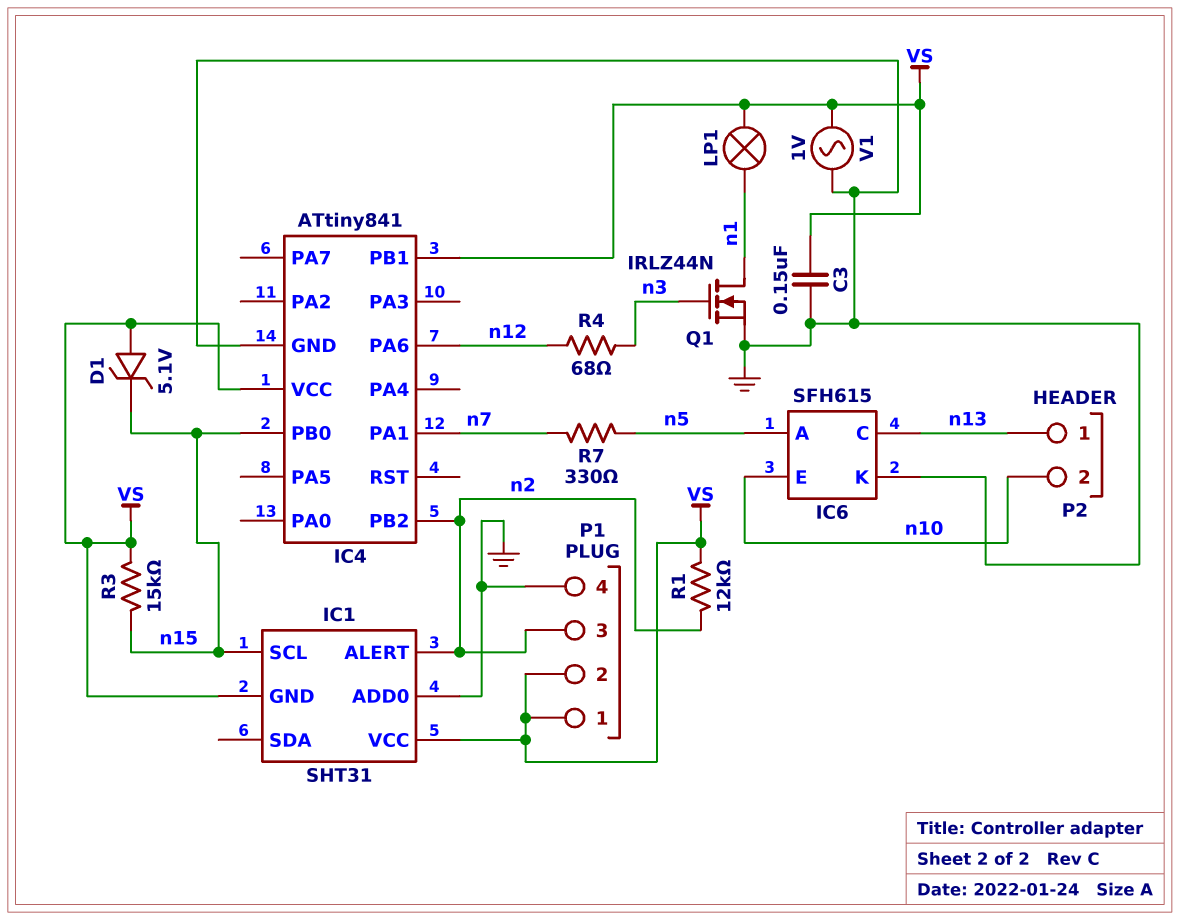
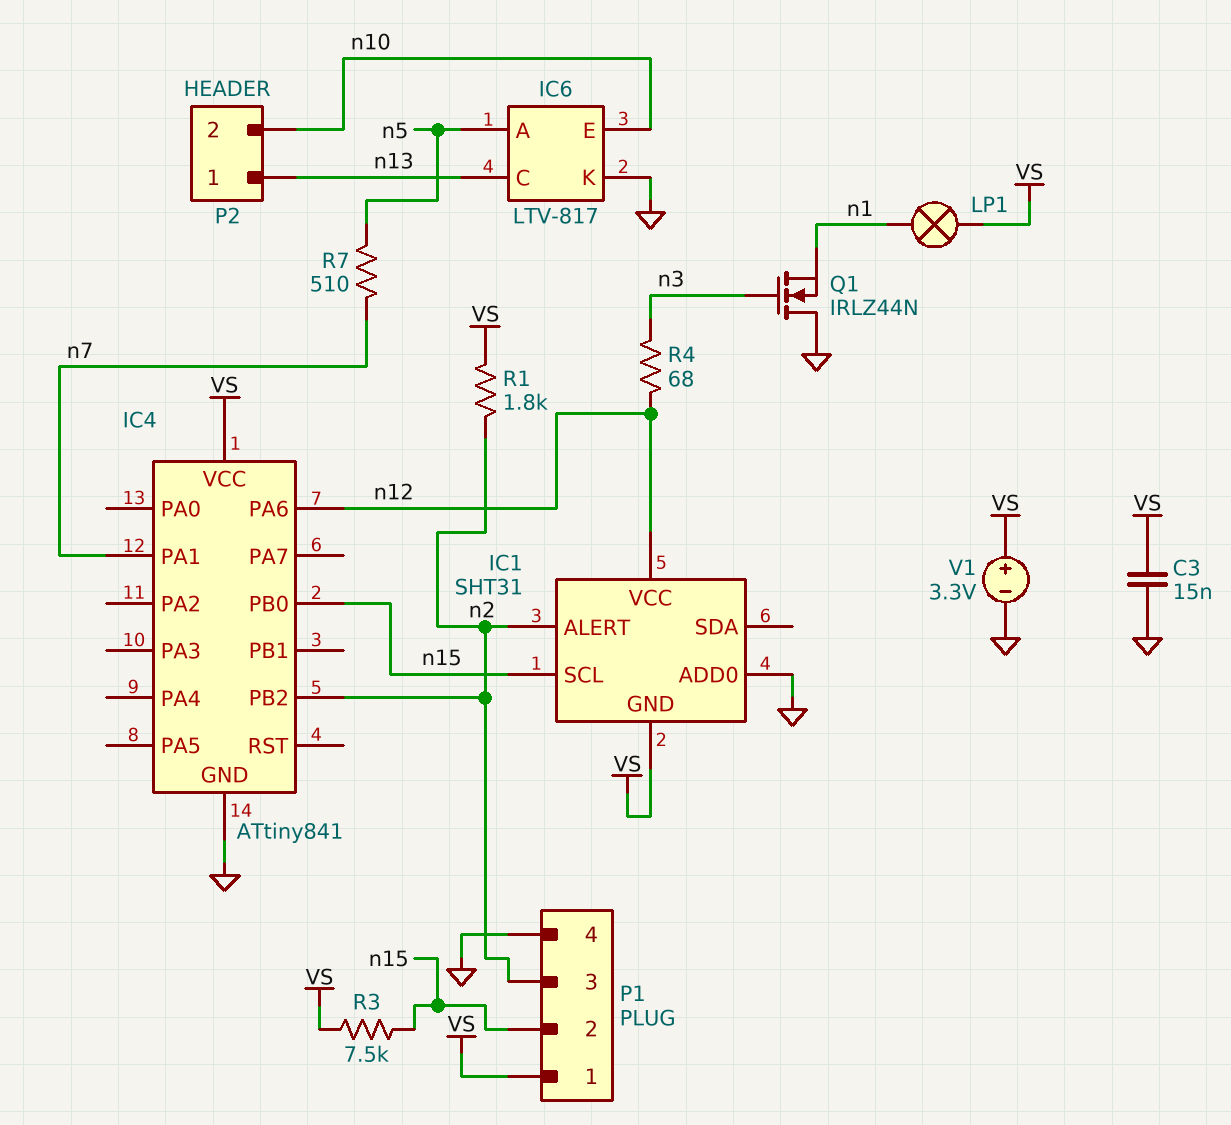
C3: 150nF (GND, VS) -> 15nF (GND, VS)
D1: zener 5.1V (A VS, K n15) -> none
IC1 pin VCC: VS -> n12
IC4 pin PB1: VS -> none
IC6: SFH615 -> LTV-817
P1 pin 2: VS -> n15
Q1: NMOS IRLZ44N (G n3, D n1, S GND) -> NMOS IRLZ44N (G n3, D GND, S n1)
R1: 12k (VS, n2) -> 1.8k (VS, n2)
R3: 15k (VS, n15) -> 7.5k (VS, n15)
R7: 330 (n5, n7) -> 510 (n5, n7)
V1: AC 1V (GND, VS) -> 3.3V (plus VS, minus GND)

